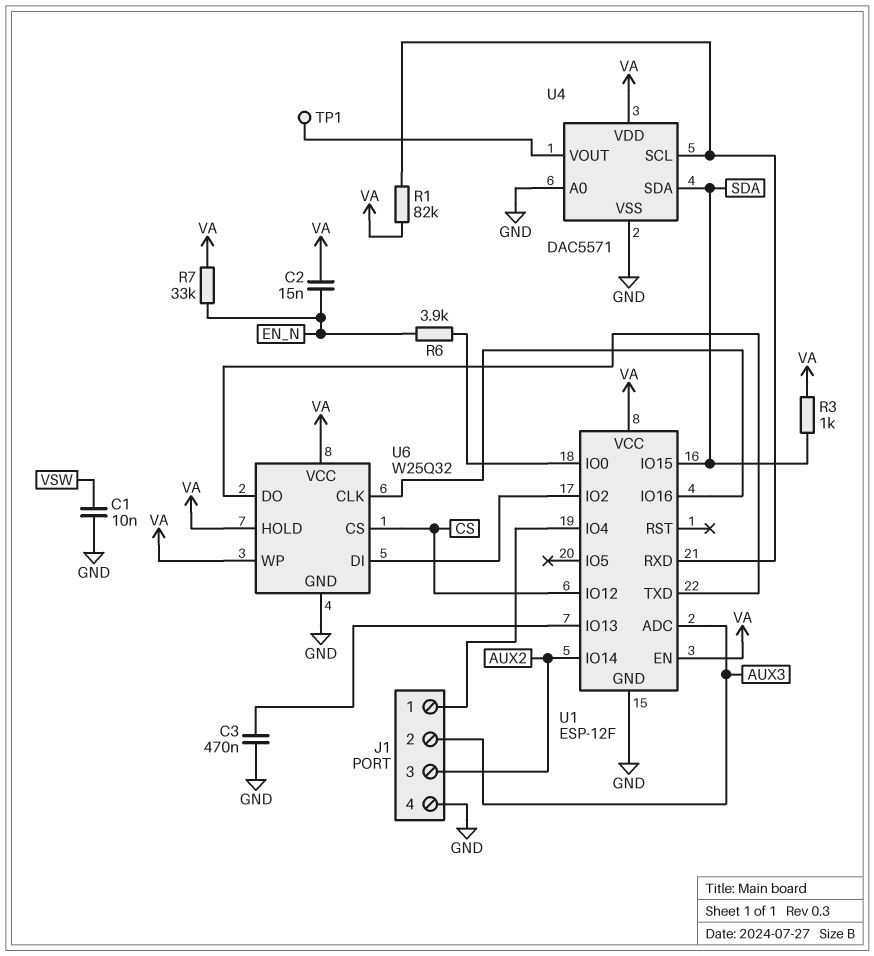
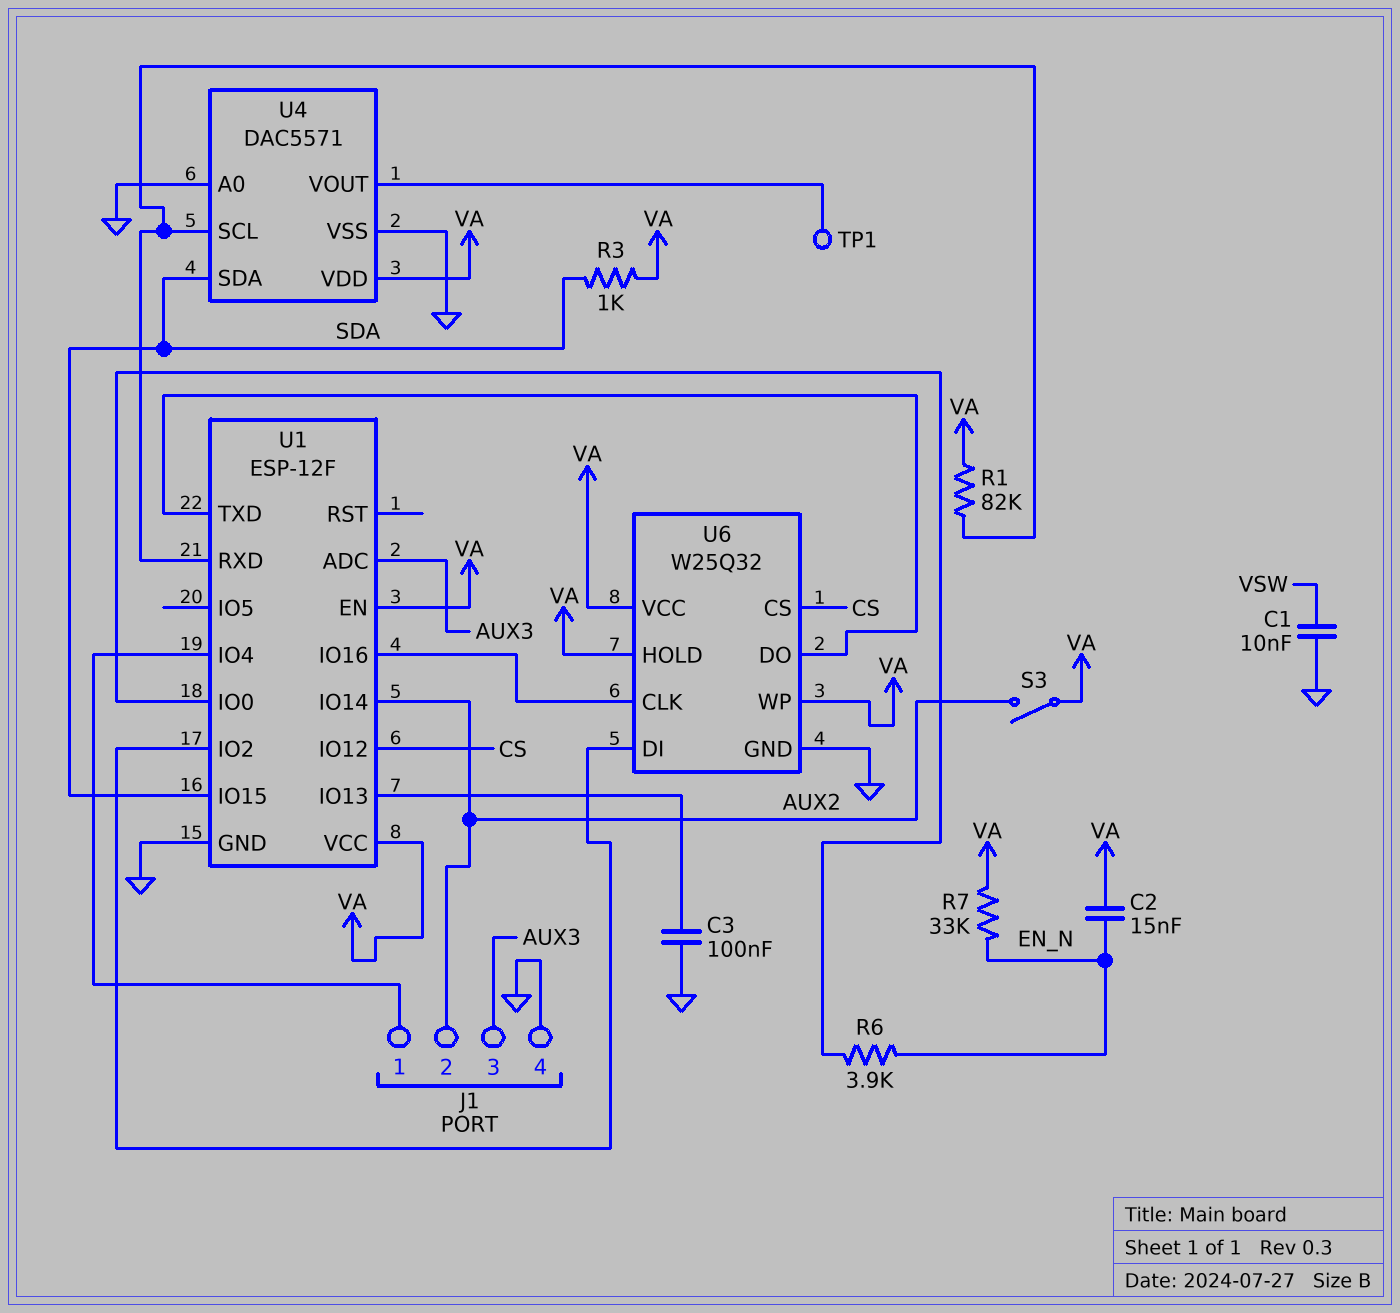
C3: 470nF (GND, U1/IO13) -> 100nF (GND, U1/IO13)
J1 pin 2: AUX3 -> AUX2
J1 pin 3: AUX2 -> AUX3
S3: none -> switch (AUX2, VA)

